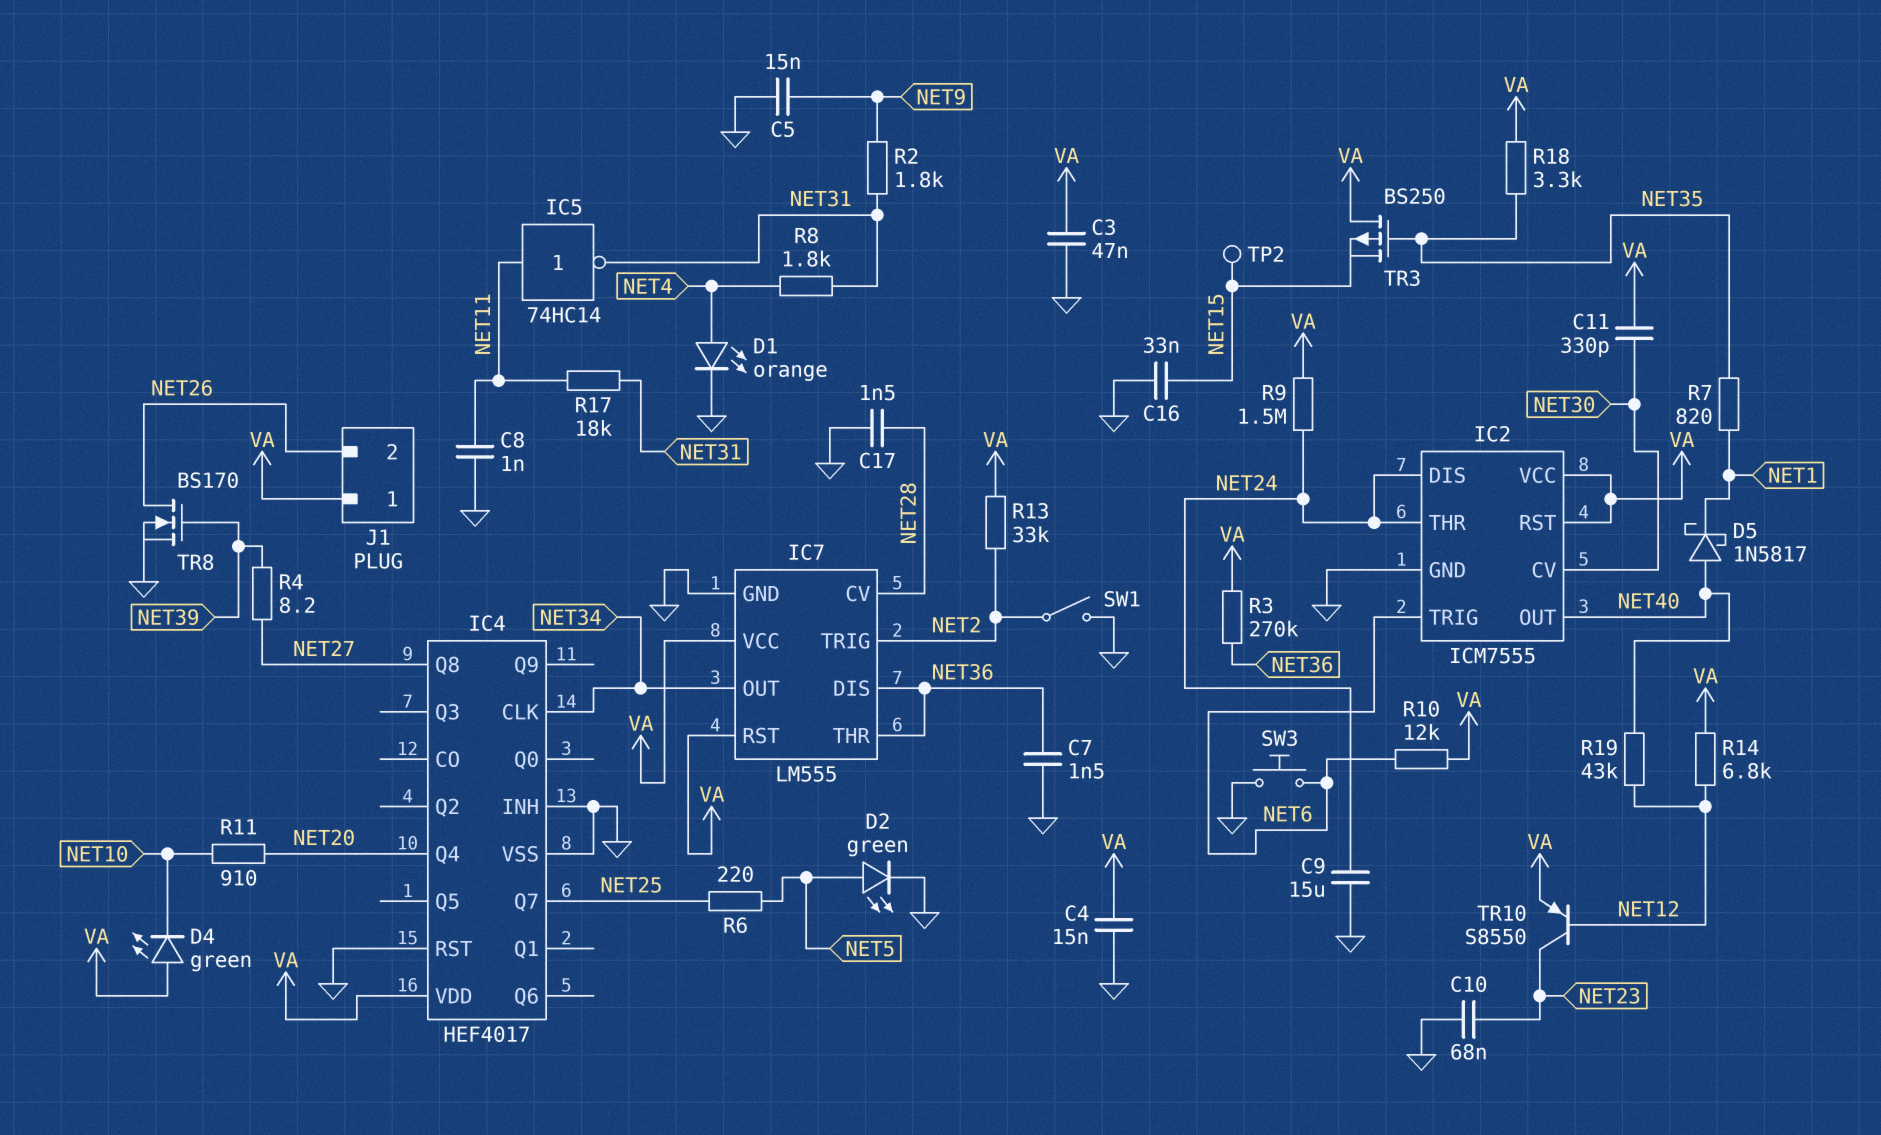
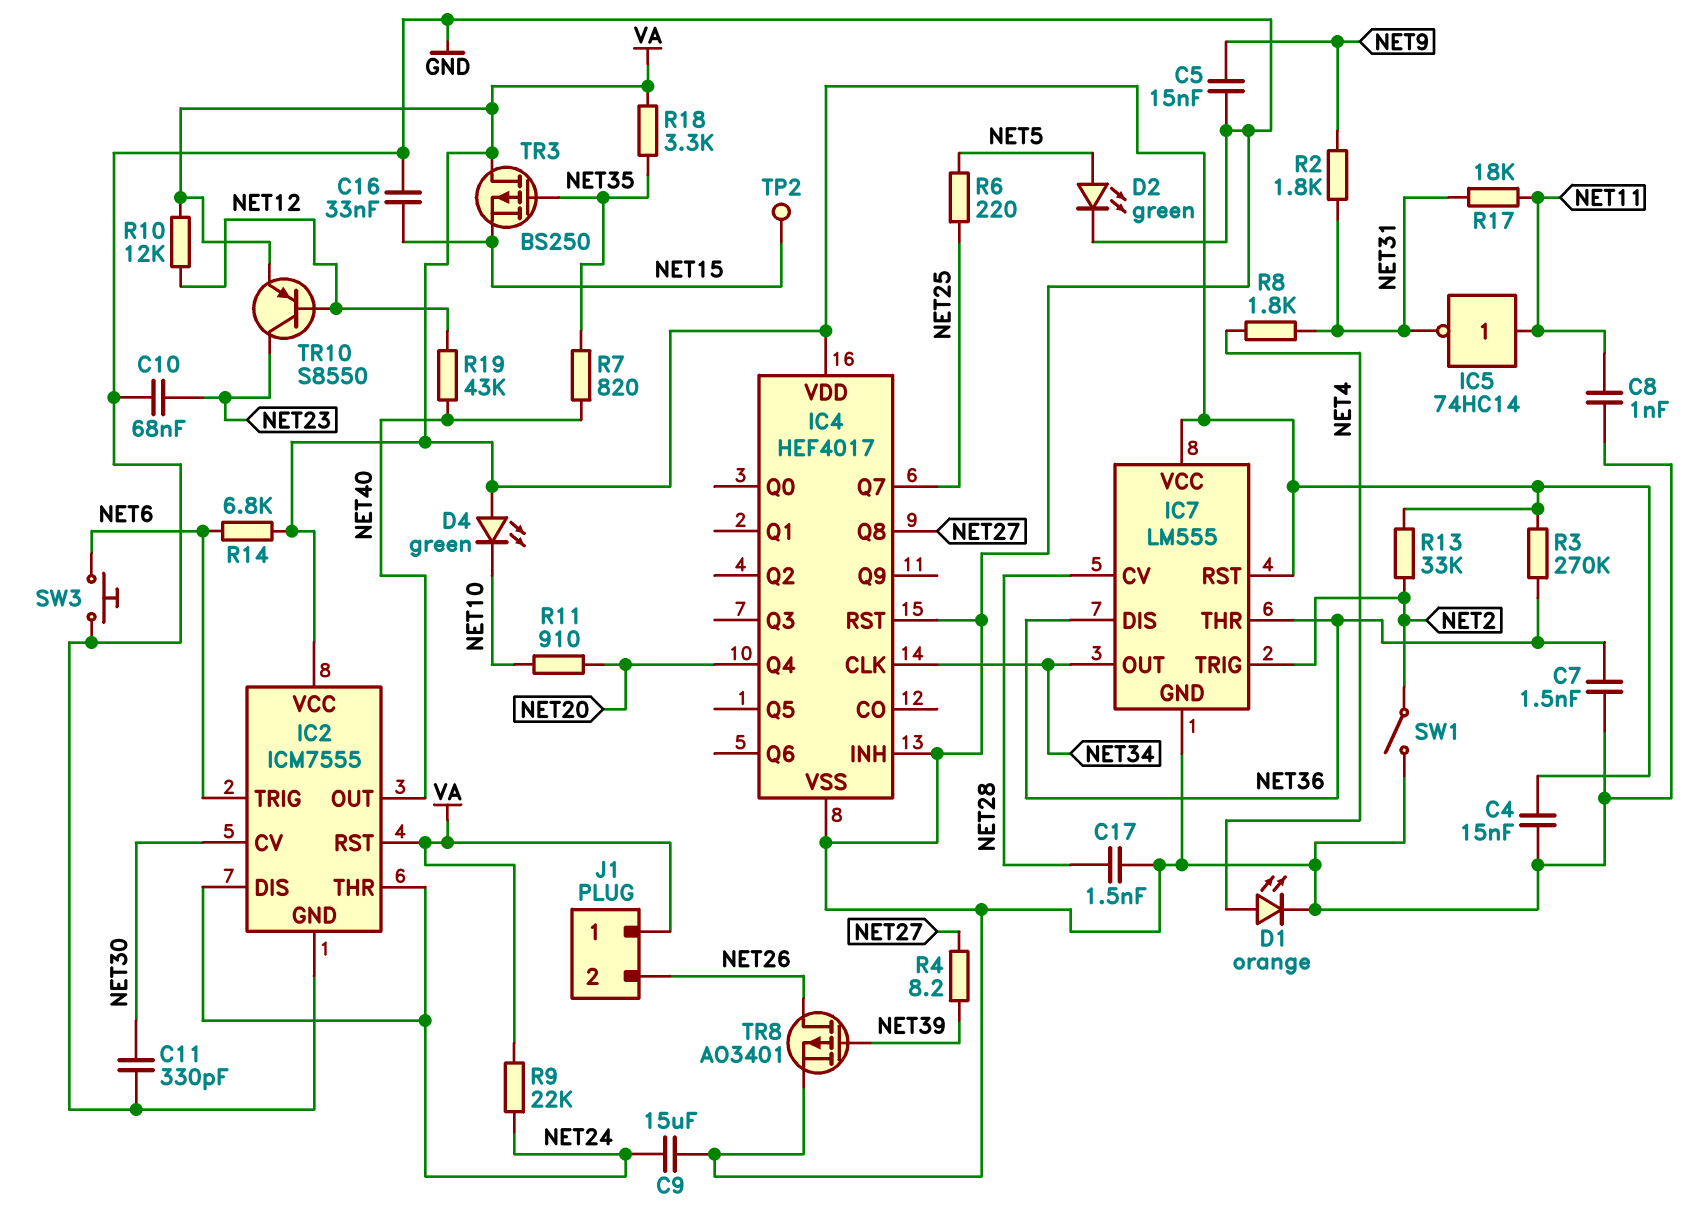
C3: 47nF (GND, VA) -> none
C11: 330pF (NET30, VA) -> 330pF (GND, NET30)
D5: schottky 1N5817 (A NET40, K NET1) -> none
R7: 820 (NET1, NET35) -> 820 (NET35, NET40)
R9: 1.5M (NET24, VA) -> 22k (NET24, VA)
R10: 12k (NET6, VA) -> 12k (NET12, VA)
R14: 6.8k (NET12, VA) -> 6.8k (NET6, VA)
TR8: NMOS BS170 (G NET39, D NET26, S GND) -> PMOS AO3401 (G NET39, D NET26, S GND)

